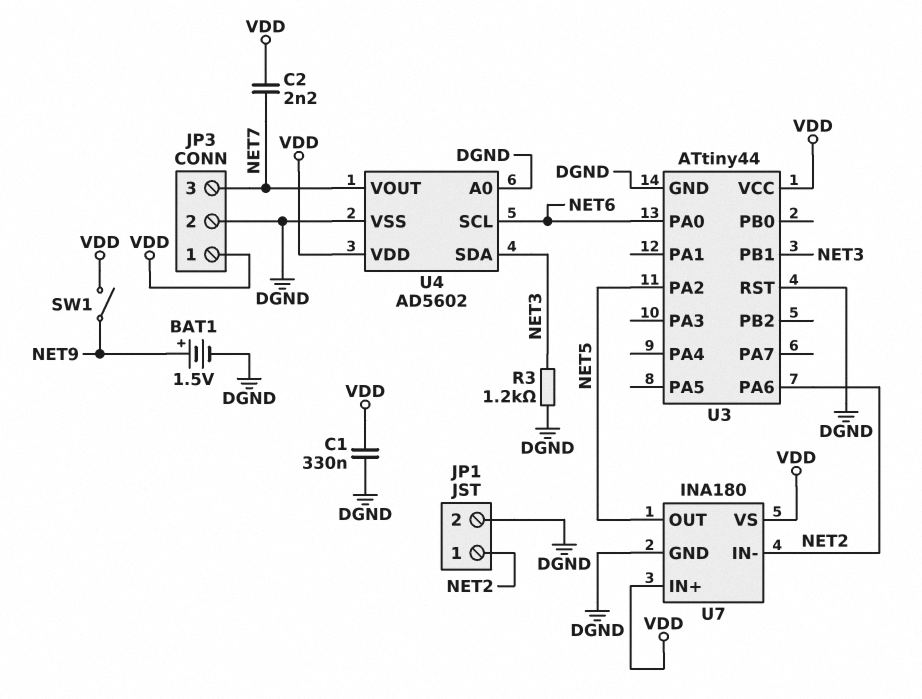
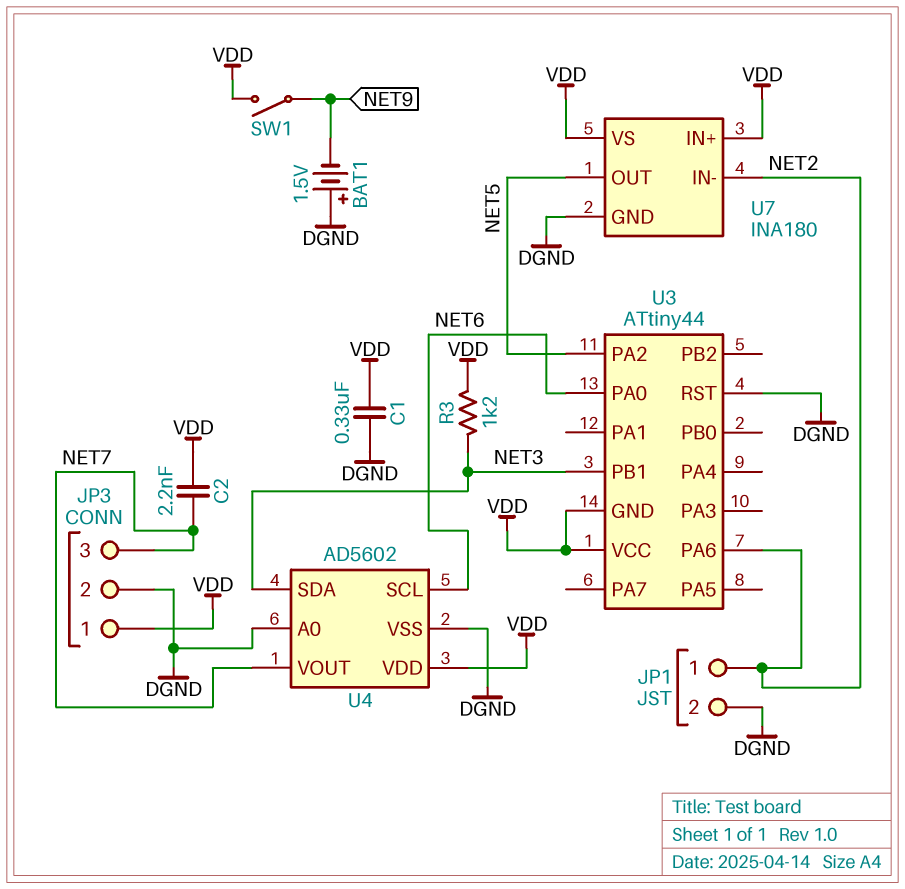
BAT1: 1.5V (plus NET9, minus DGND) -> 1.5V (plus DGND, minus NET9)
R3: 1.2k (DGND, NET3) -> 1.2k (NET3, VDD)
U3 pin GND: DGND -> VDD

